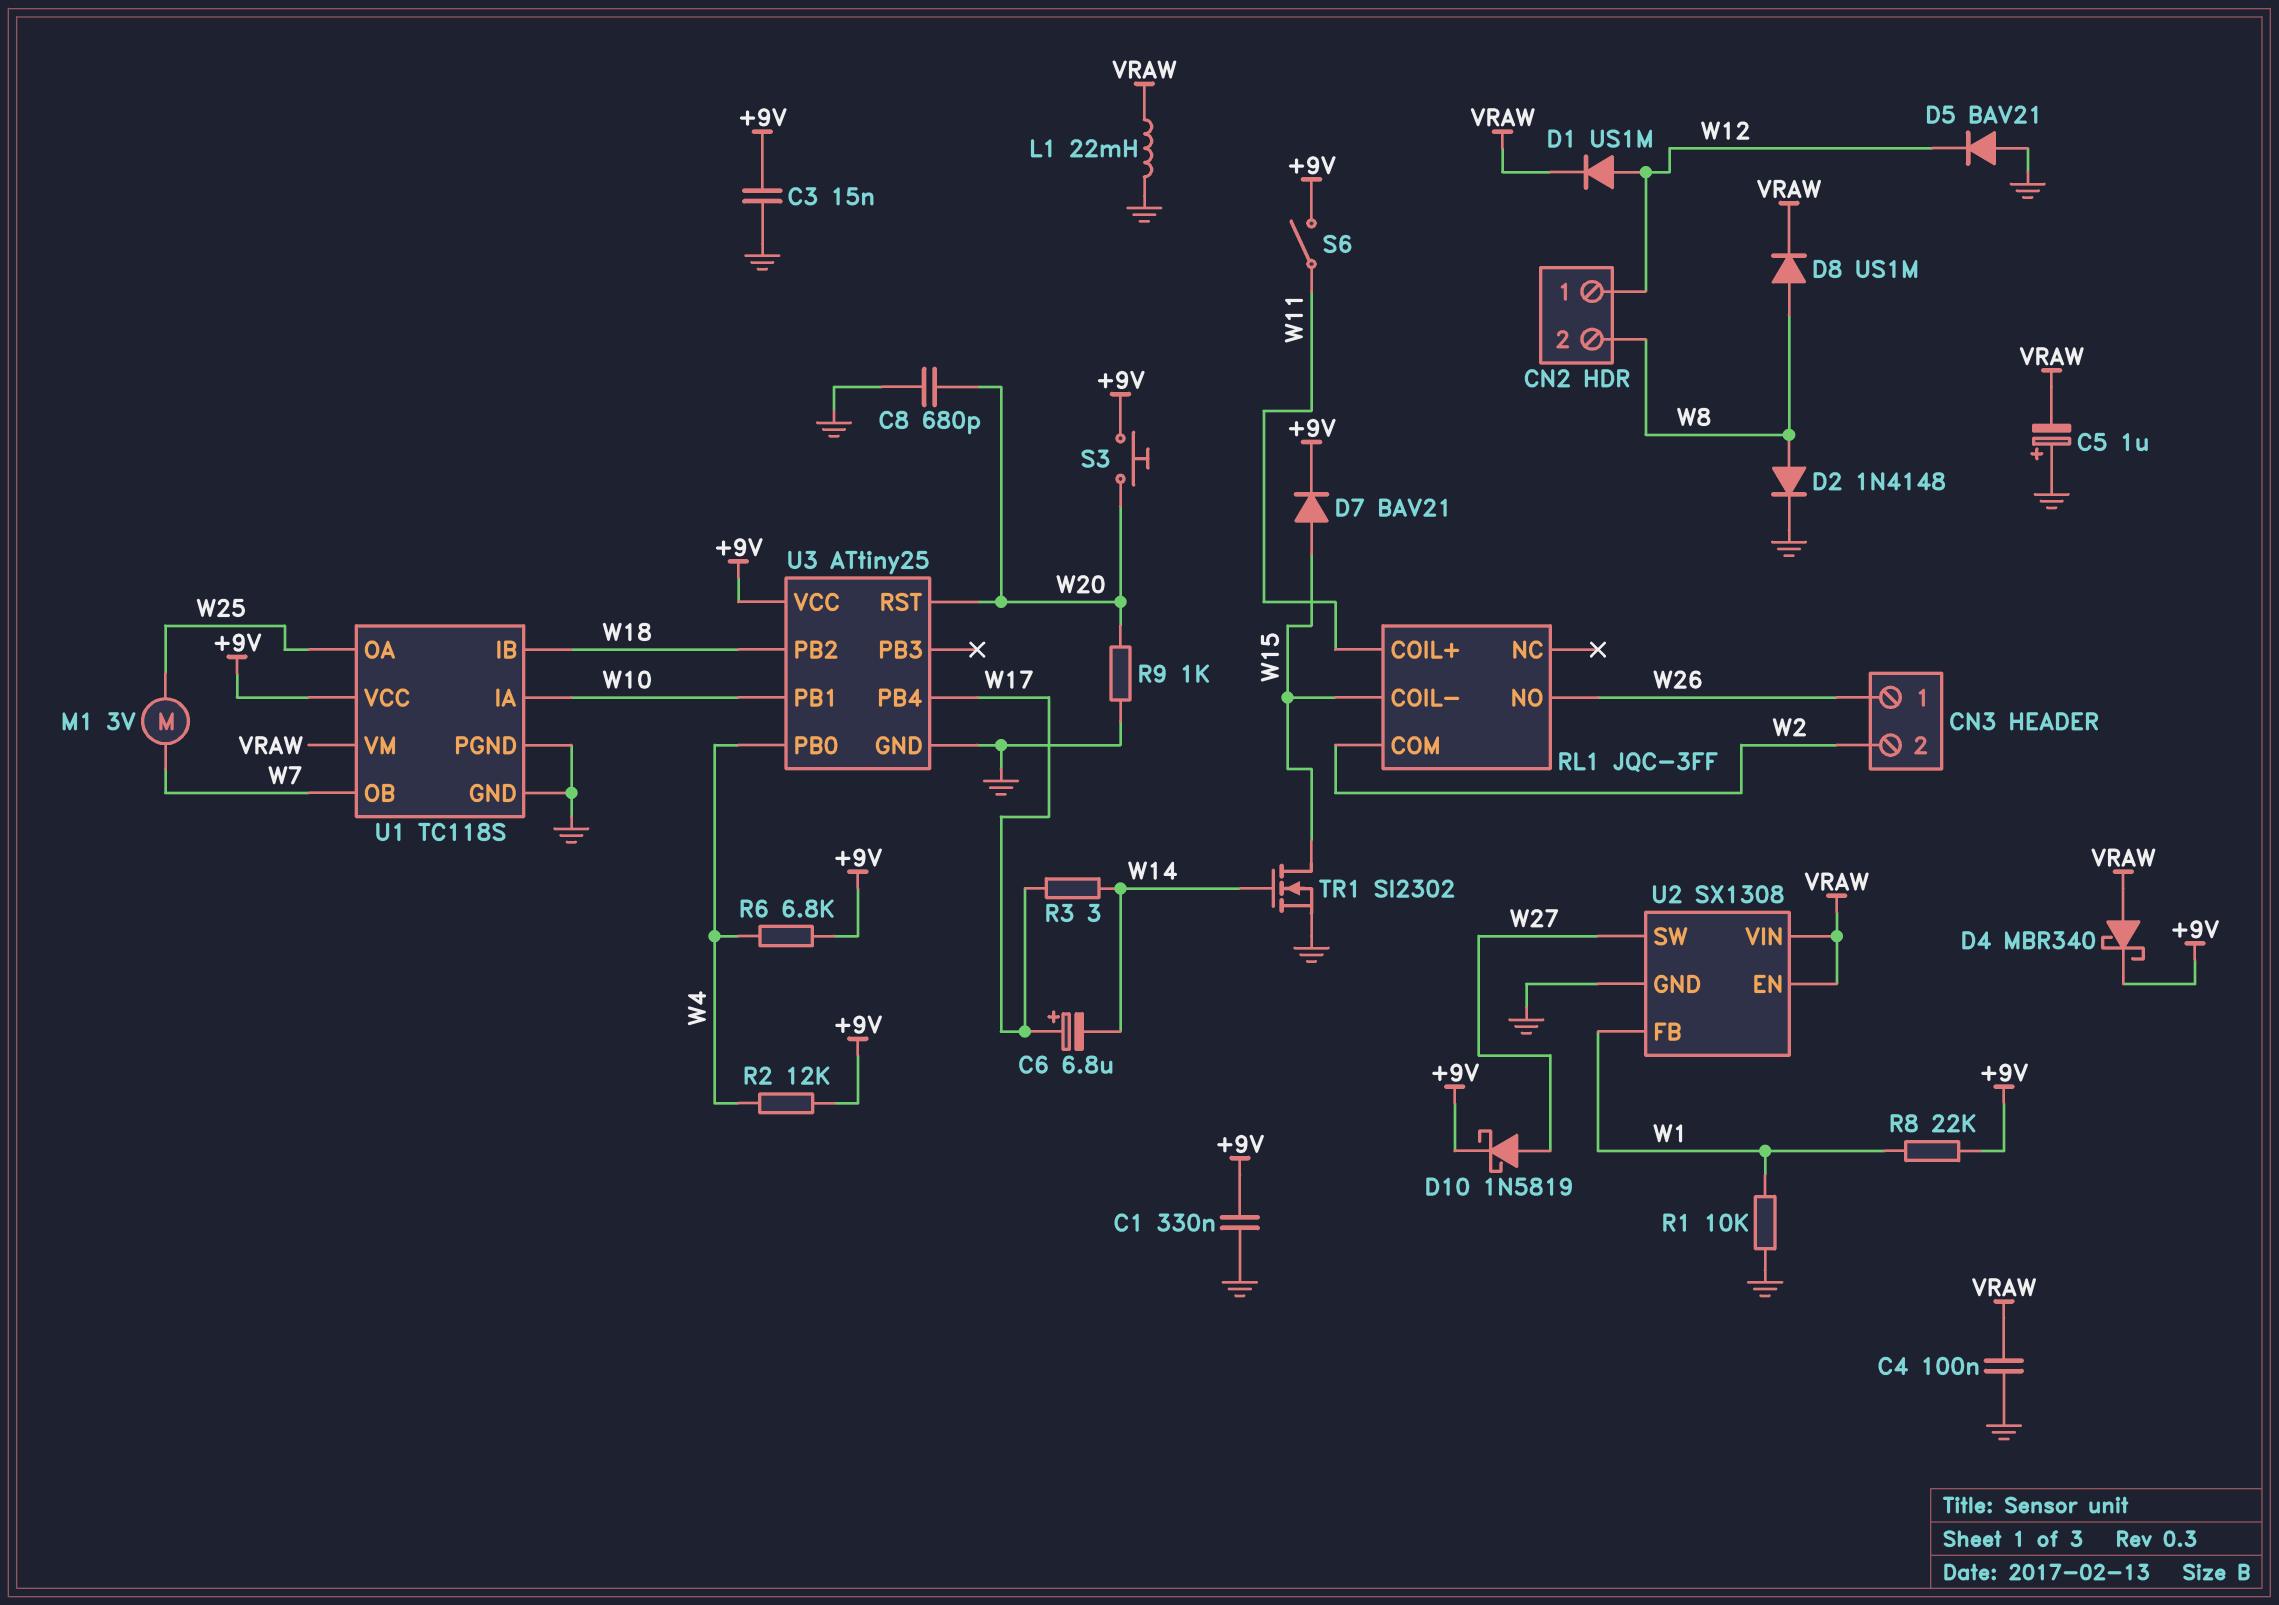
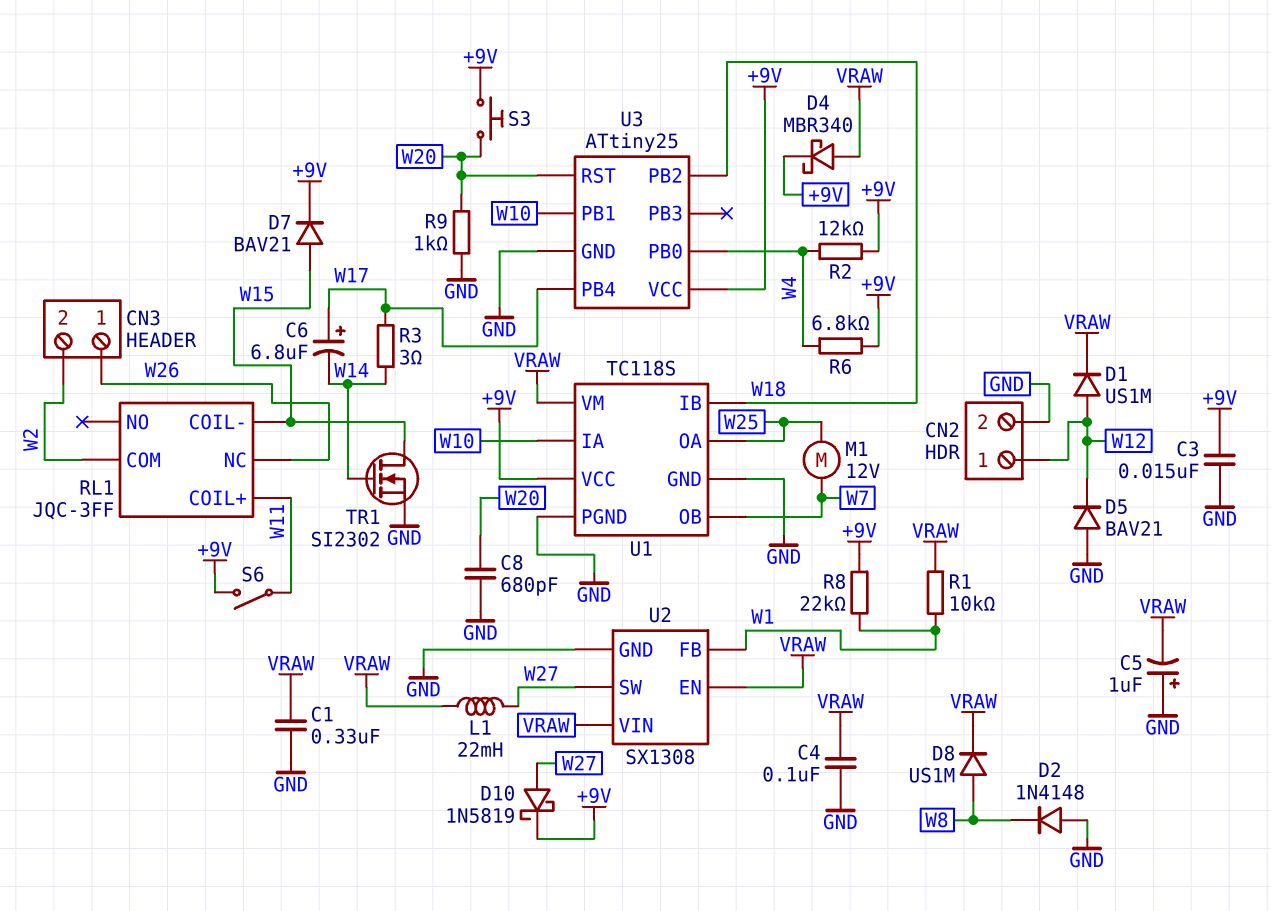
C1: 330nF (+9V, GND) -> 330nF (GND, VRAW)
CN2 pin 2: W8 -> GND
D2: diode 1N4148 (A W8, K GND) -> diode 1N4148 (A GND, K W8)
L1: 22mH (GND, VRAW) -> 22mH (VRAW, W27)
M1: motor 3V (W7, W25) -> motor 12V (W7, W25)
R1: 10k (GND, W1) -> 10k (VRAW, W1)
RL1 pin NC: none -> W26
RL1 pin NO: W26 -> none

